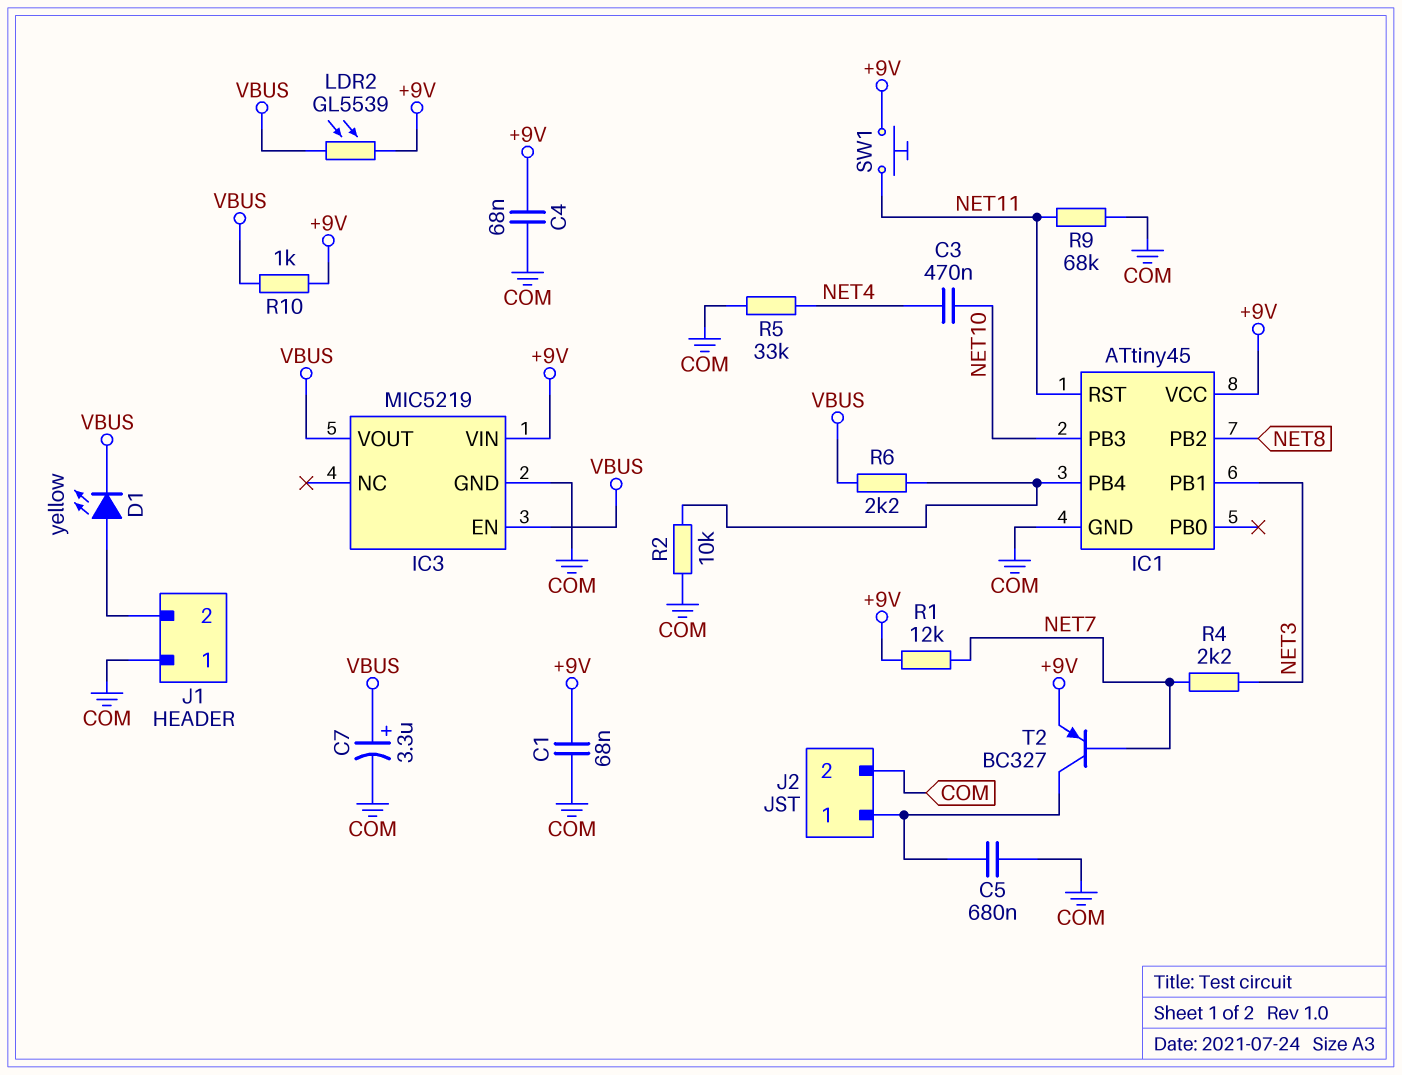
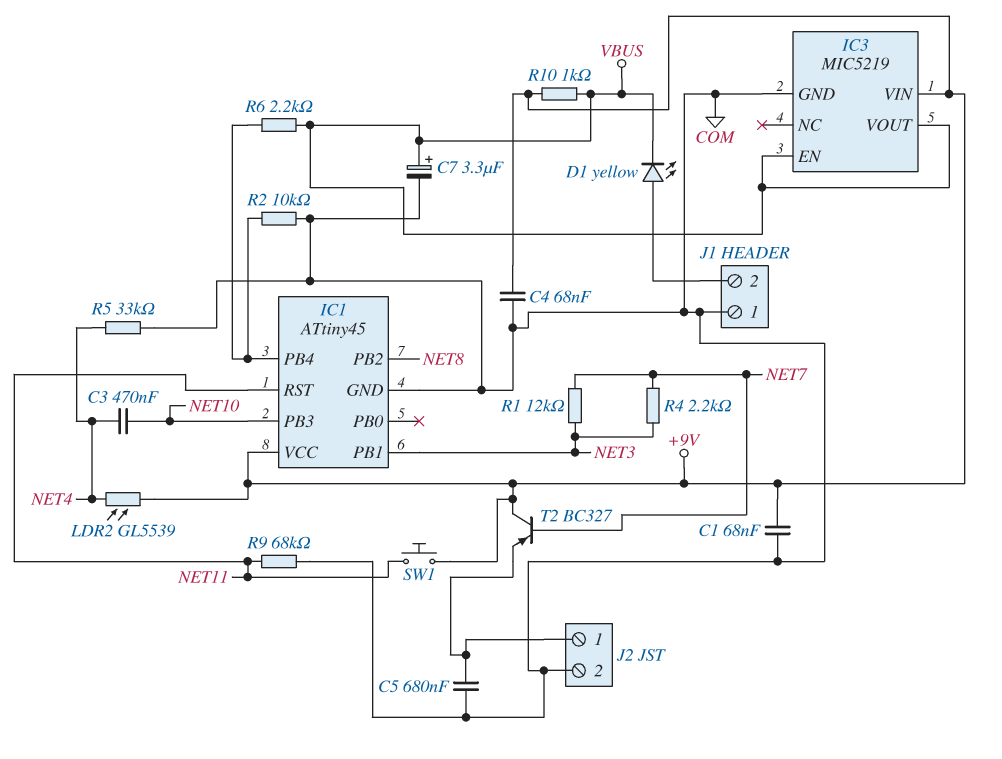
LDR2: GL5539 (+9V, VBUS) -> GL5539 (+9V, NET4)
R1: 12k (+9V, NET7) -> 12k (NET3, NET7)
T2: PNP BC327 (B NET7, C J2/1, E +9V) -> PNP BC327 (B NET7, C +9V, E J2/1)

